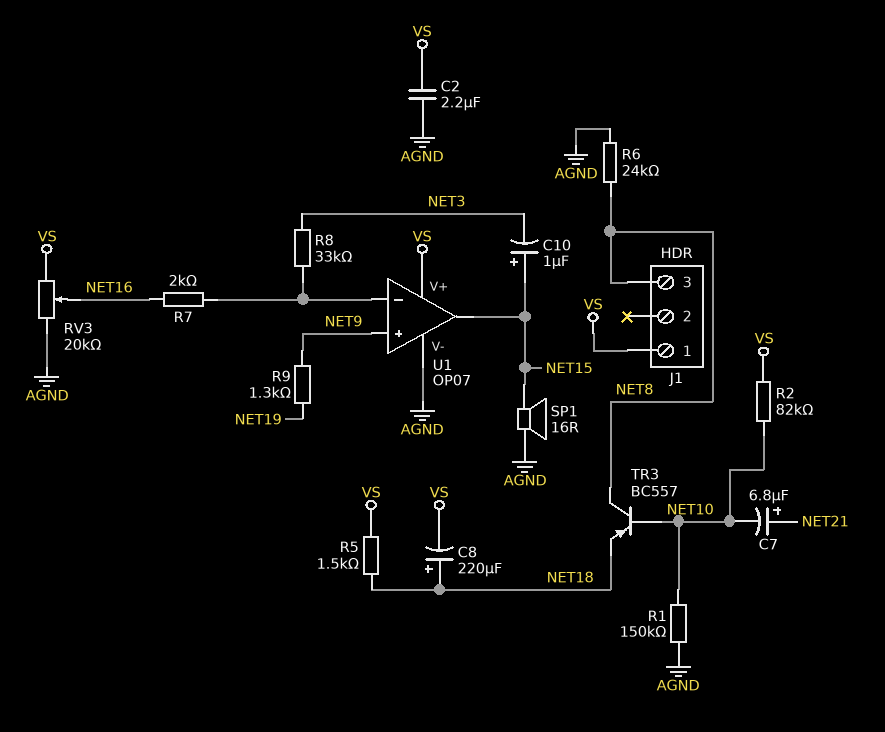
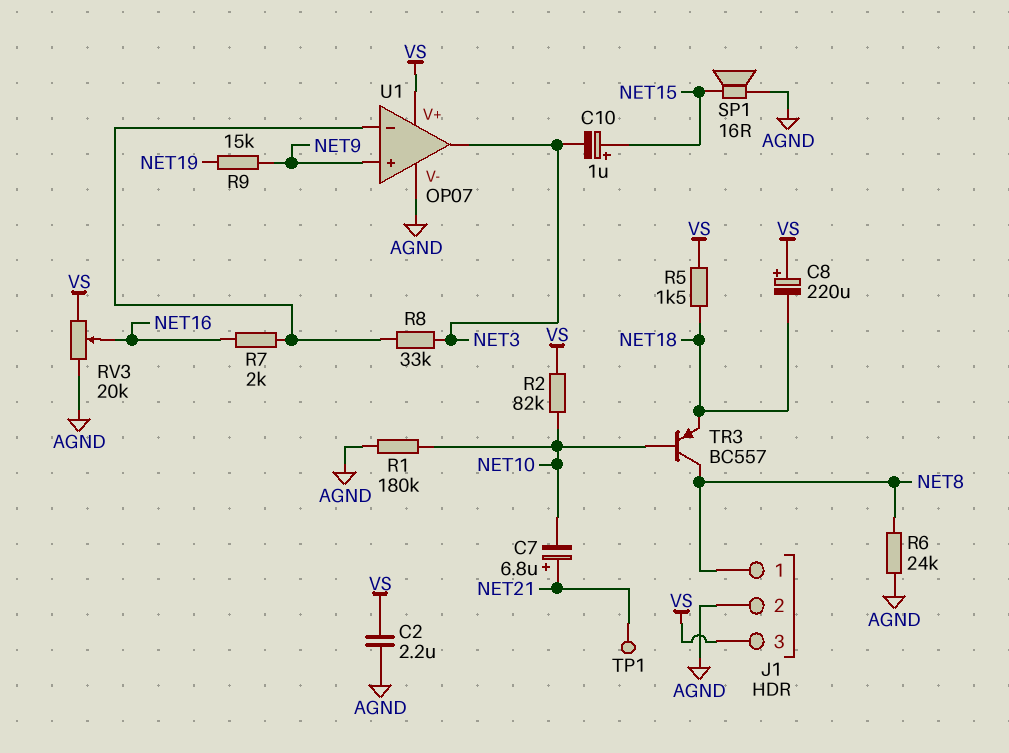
C8: 220uF (plus NET18, minus VS) -> 220uF (plus VS, minus NET18)
J1 pin 1: VS -> NET8
J1 pin 2: none -> AGND
J1 pin 3: NET8 -> VS
R1: 150k (AGND, NET10) -> 180k (AGND, NET10)
R9: 1.3k (NET9, NET19) -> 15k (NET9, NET19)
TP1: none -> test point (NET21)
U1 pin out: NET15 -> NET3

